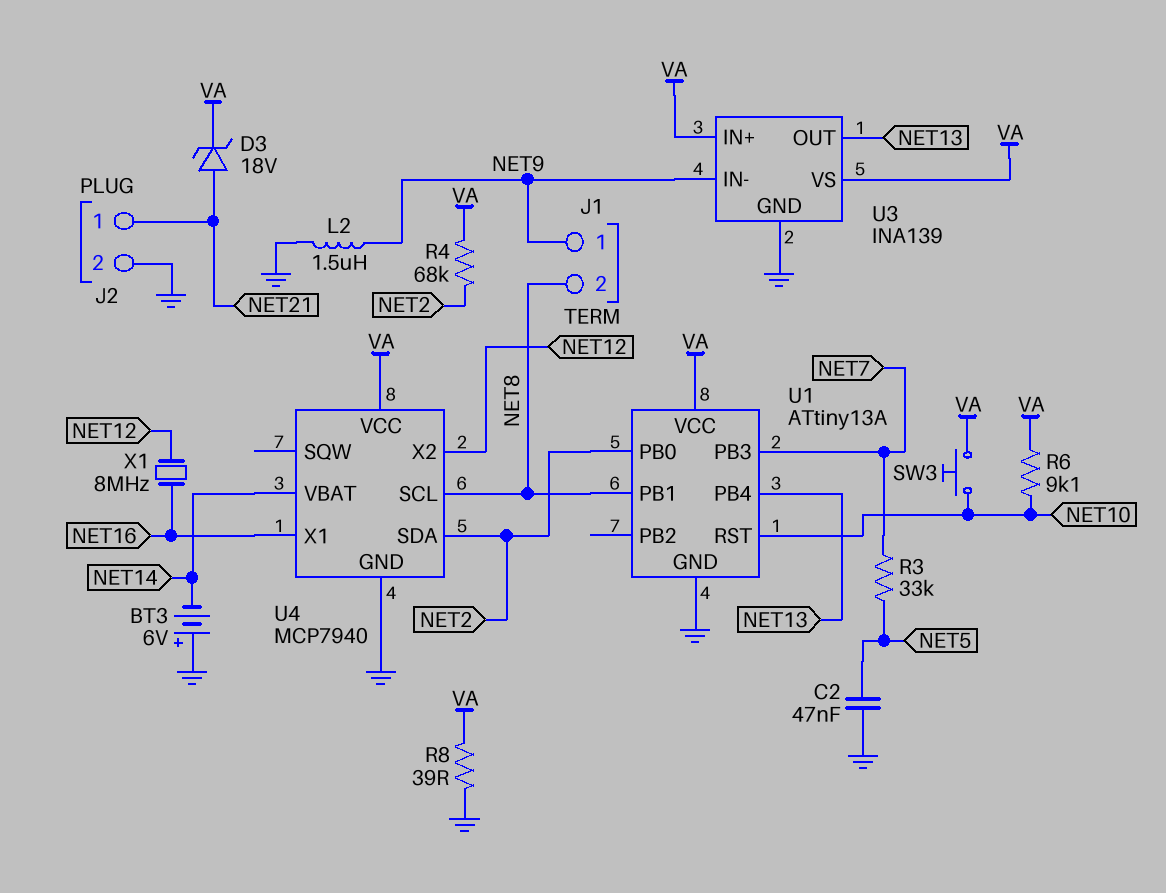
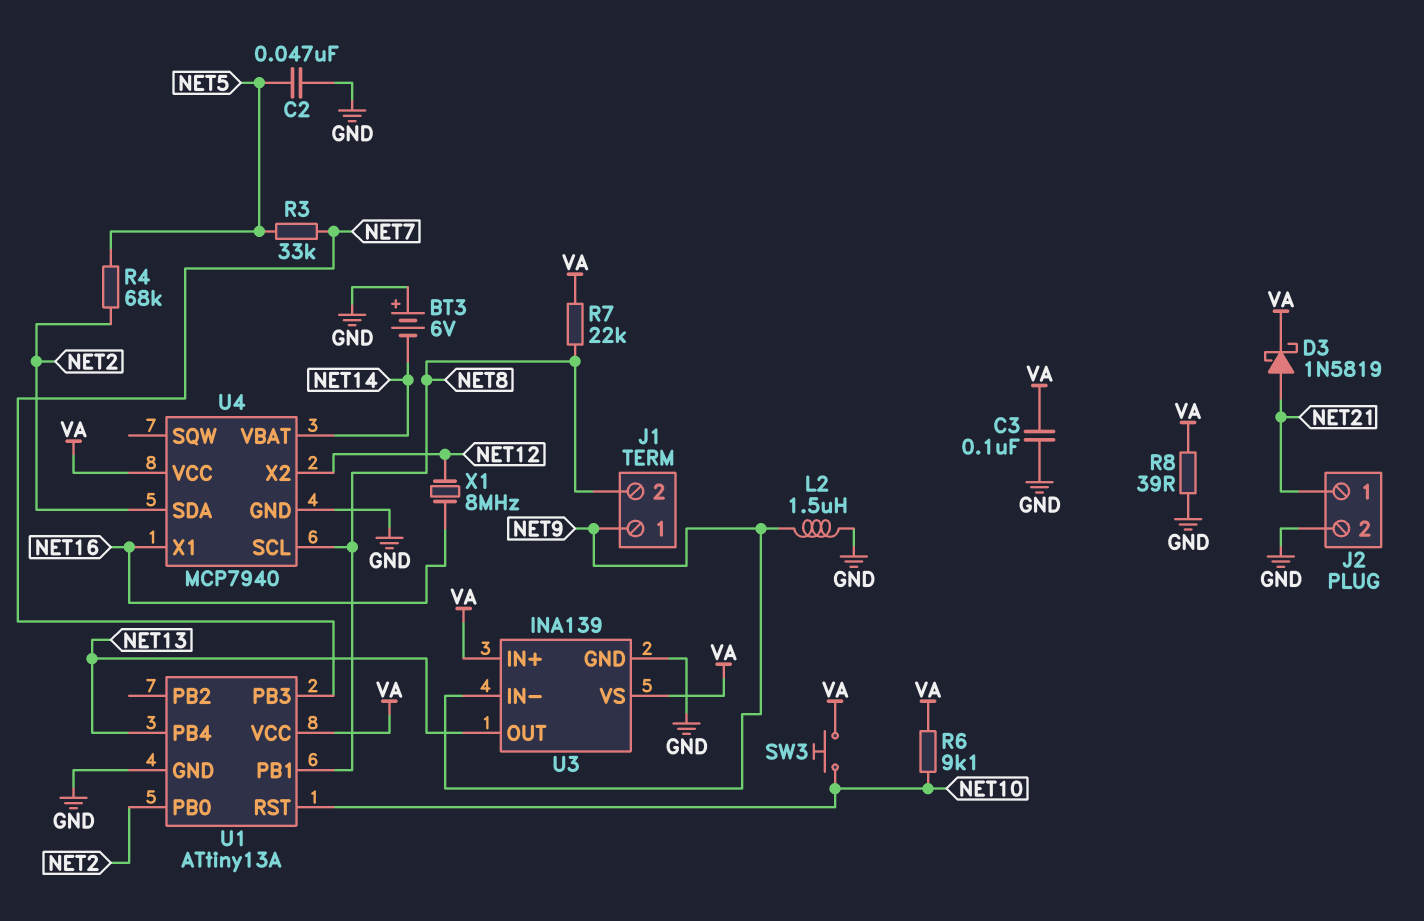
C3: none -> 100nF (GND, VA)
D3: zener 18V (A NET21, K VA) -> schottky 1N5819 (A NET21, K VA)
R4: 68k (NET2, VA) -> 68k (NET2, NET5)
R7: none -> 22k (NET8, VA)

